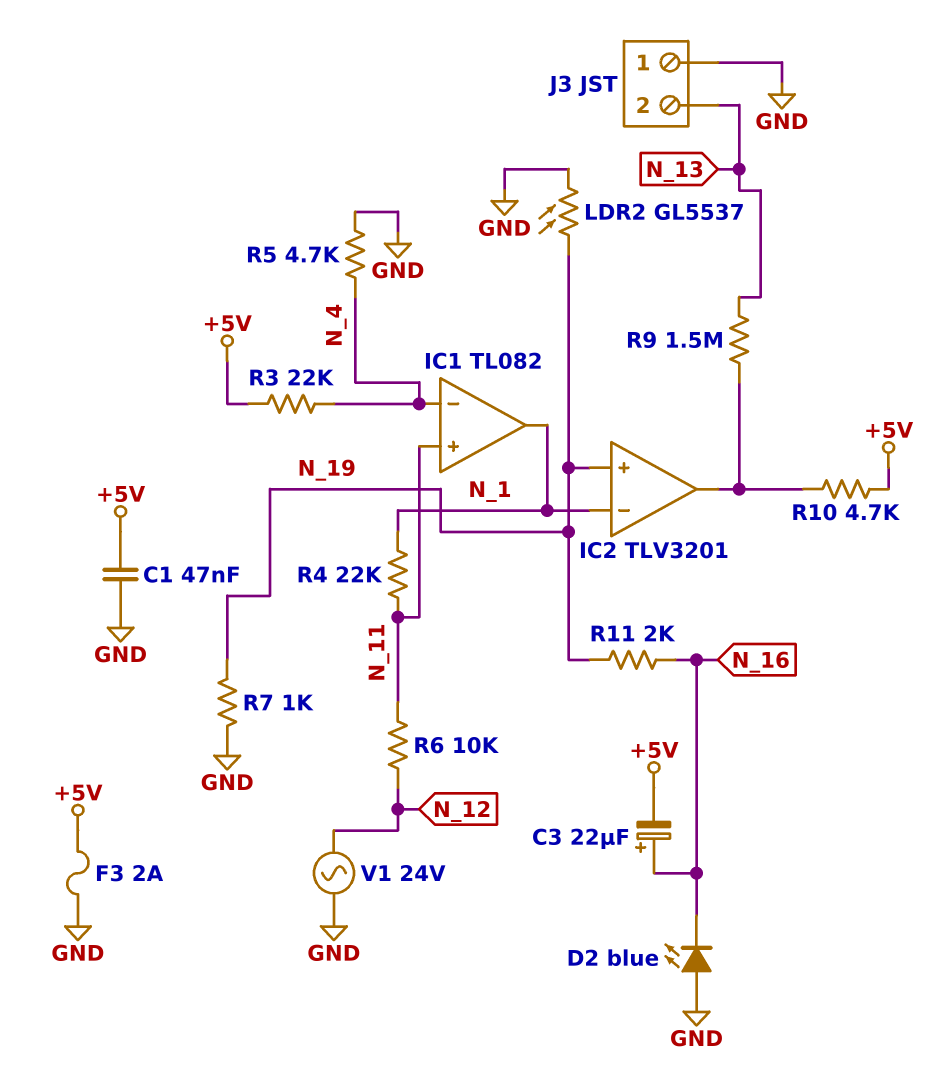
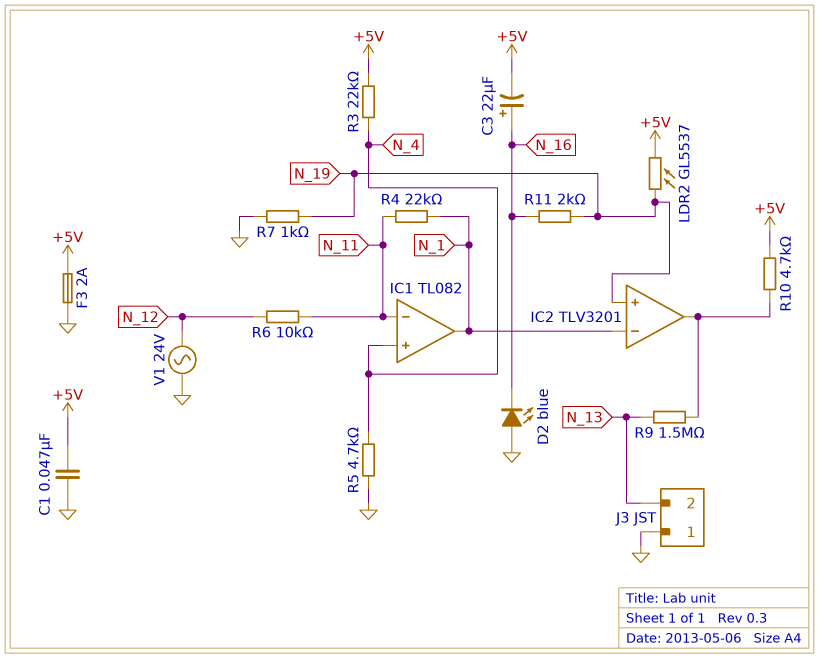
IC1 pin in+: N_11 -> N_4
IC1 pin in-: N_4 -> N_11
LDR2: GL5537 (GND, N_19) -> GL5537 (+5V, N_19)

